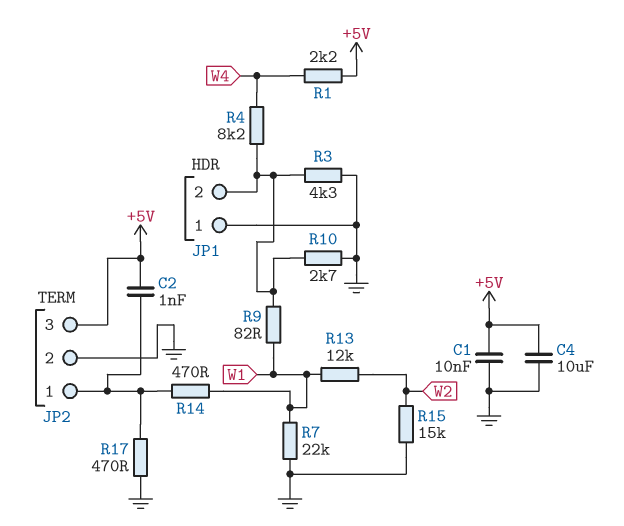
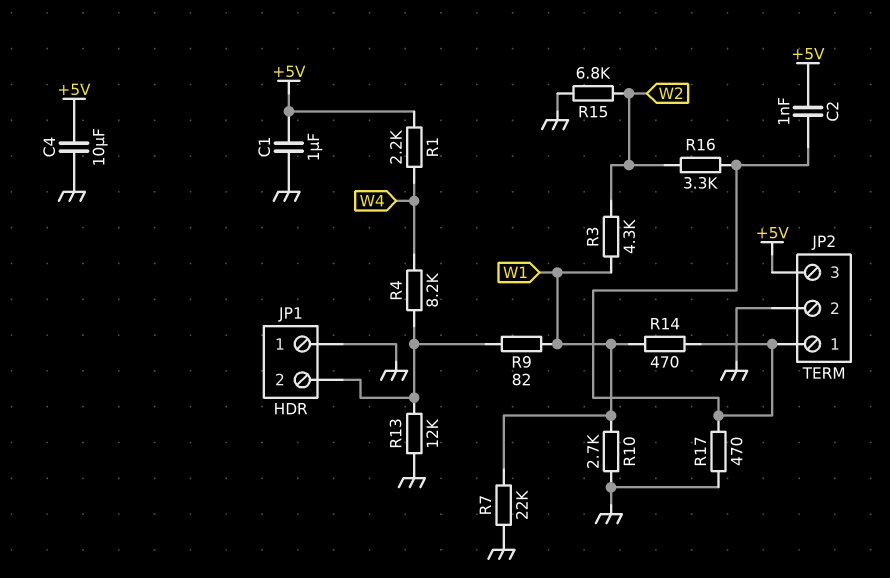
C1: 10nF (+5V, GND) -> 1uF (+5V, GND)
R3: 4.3k (GND, JP1/2) -> 4.3k (W1, W2)
R10: 2.7k (GND, JP1/2) -> 2.7k (GND, W1)
R13: 12k (W1, W2) -> 12k (GND, JP1/2)
R15: 15k (GND, W2) -> 6.8k (GND, W2)
R16: none -> 3.3k (JP2/1, W2)

